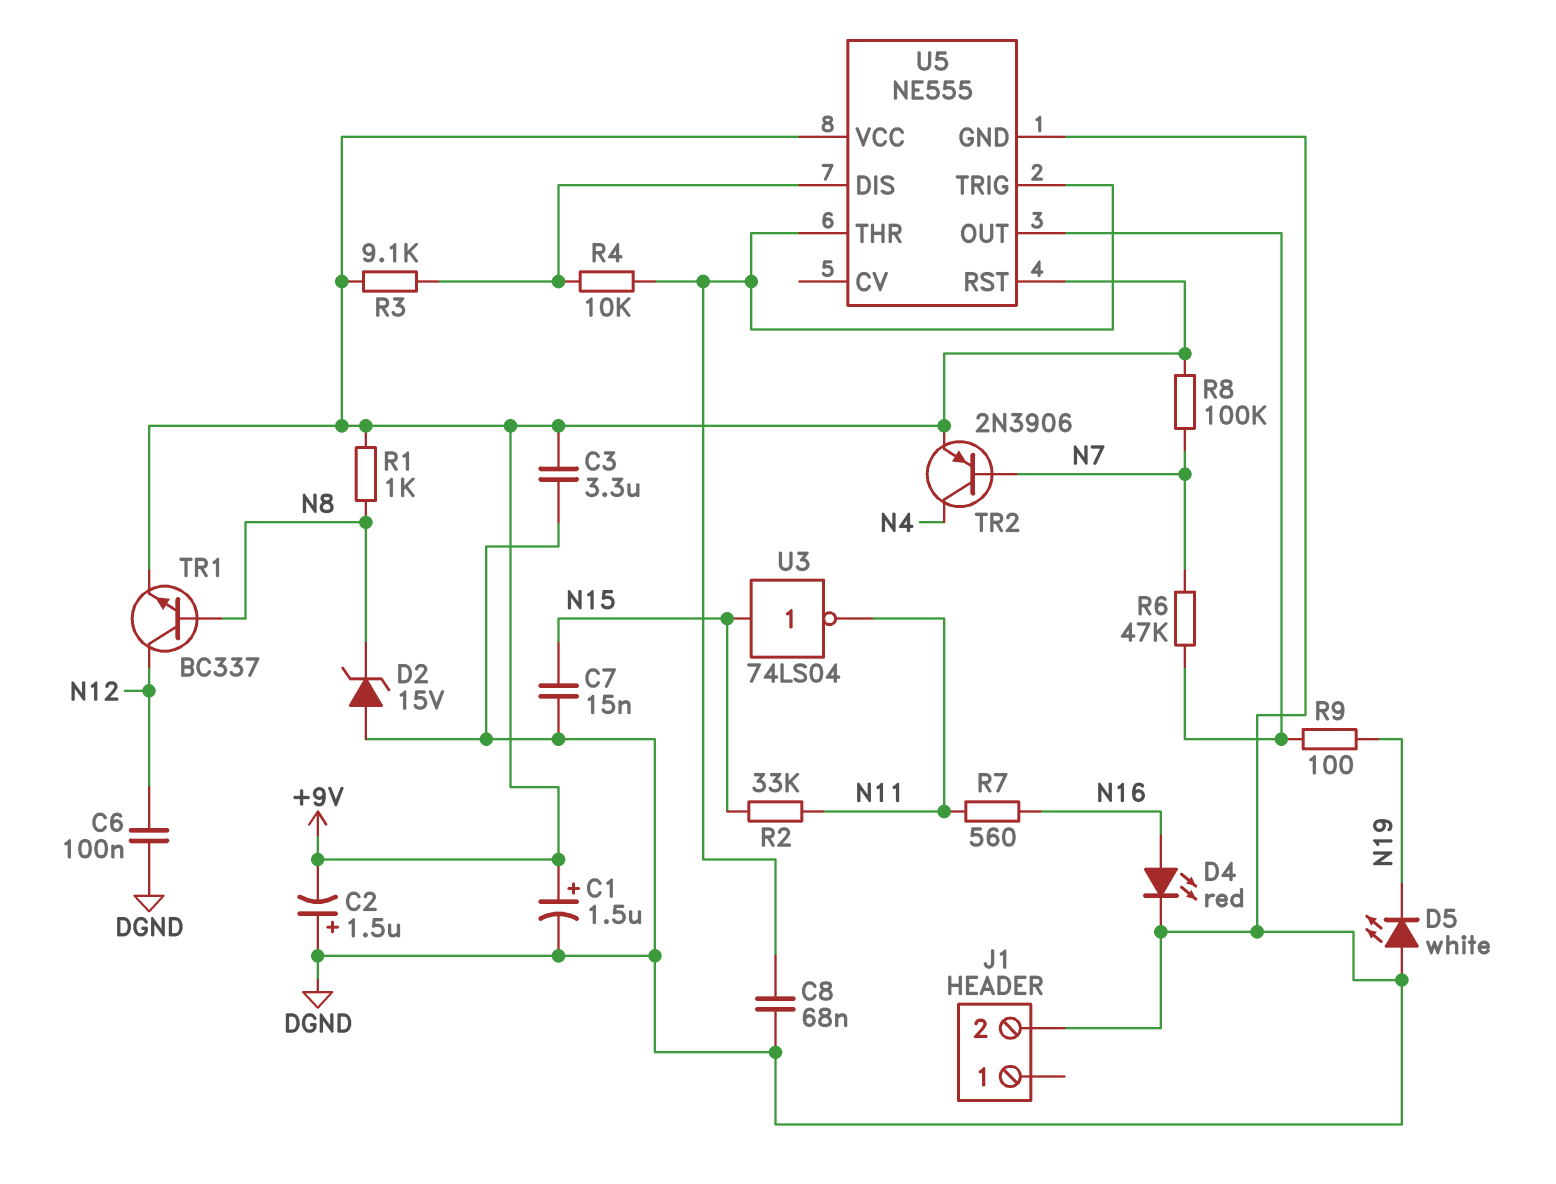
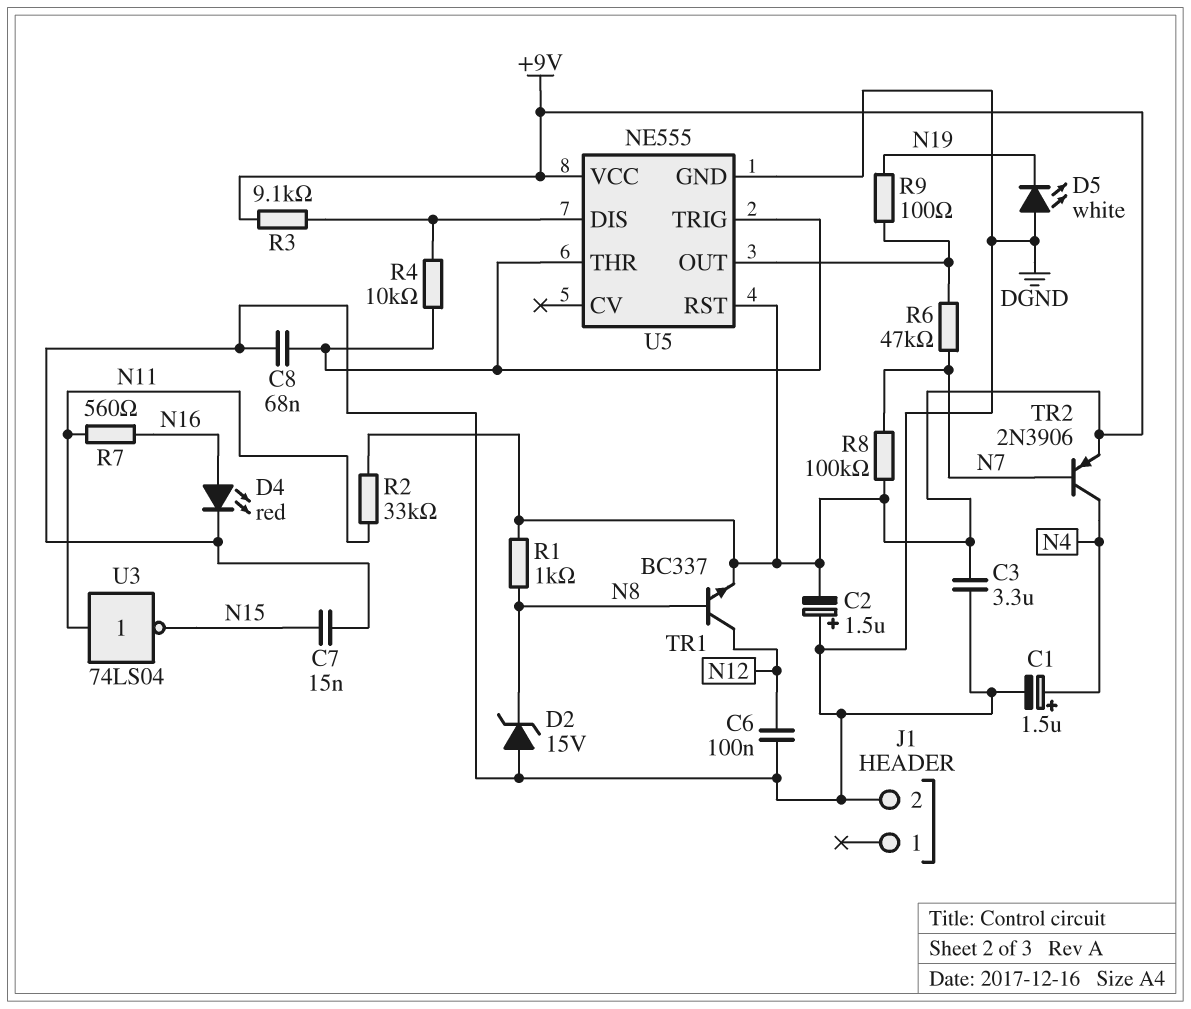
C1: 1.5uF (plus +9V, minus DGND) -> 1.5uF (plus N4, minus DGND)
R2: 33k (N11, N15) -> 33k (+9V, N11)
U3: NOT 74LS04 (in N15, out N11) -> NOT 74LS04 (in N11, out N15)

